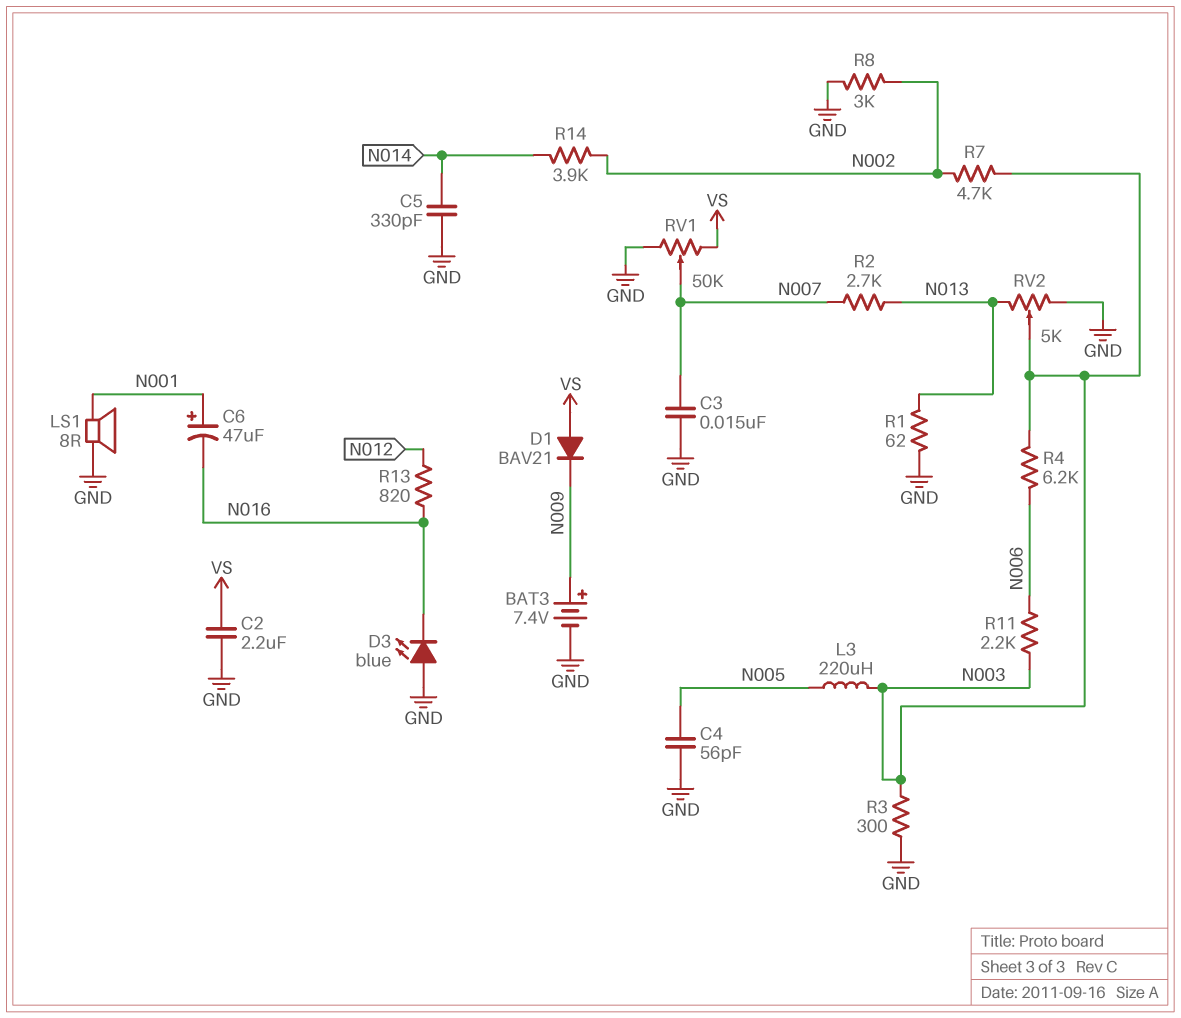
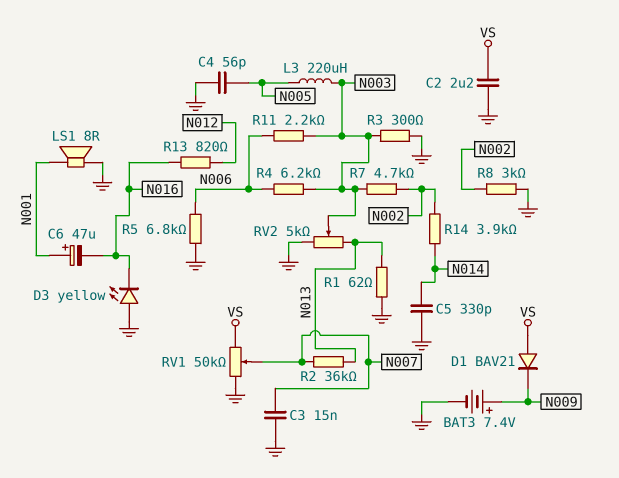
D3: LED blue (A GND, K N016) -> LED yellow (A GND, K N016)
R2: 2.7k (N007, N013) -> 36k (N007, N013)
R5: none -> 6.8k (GND, N006)

